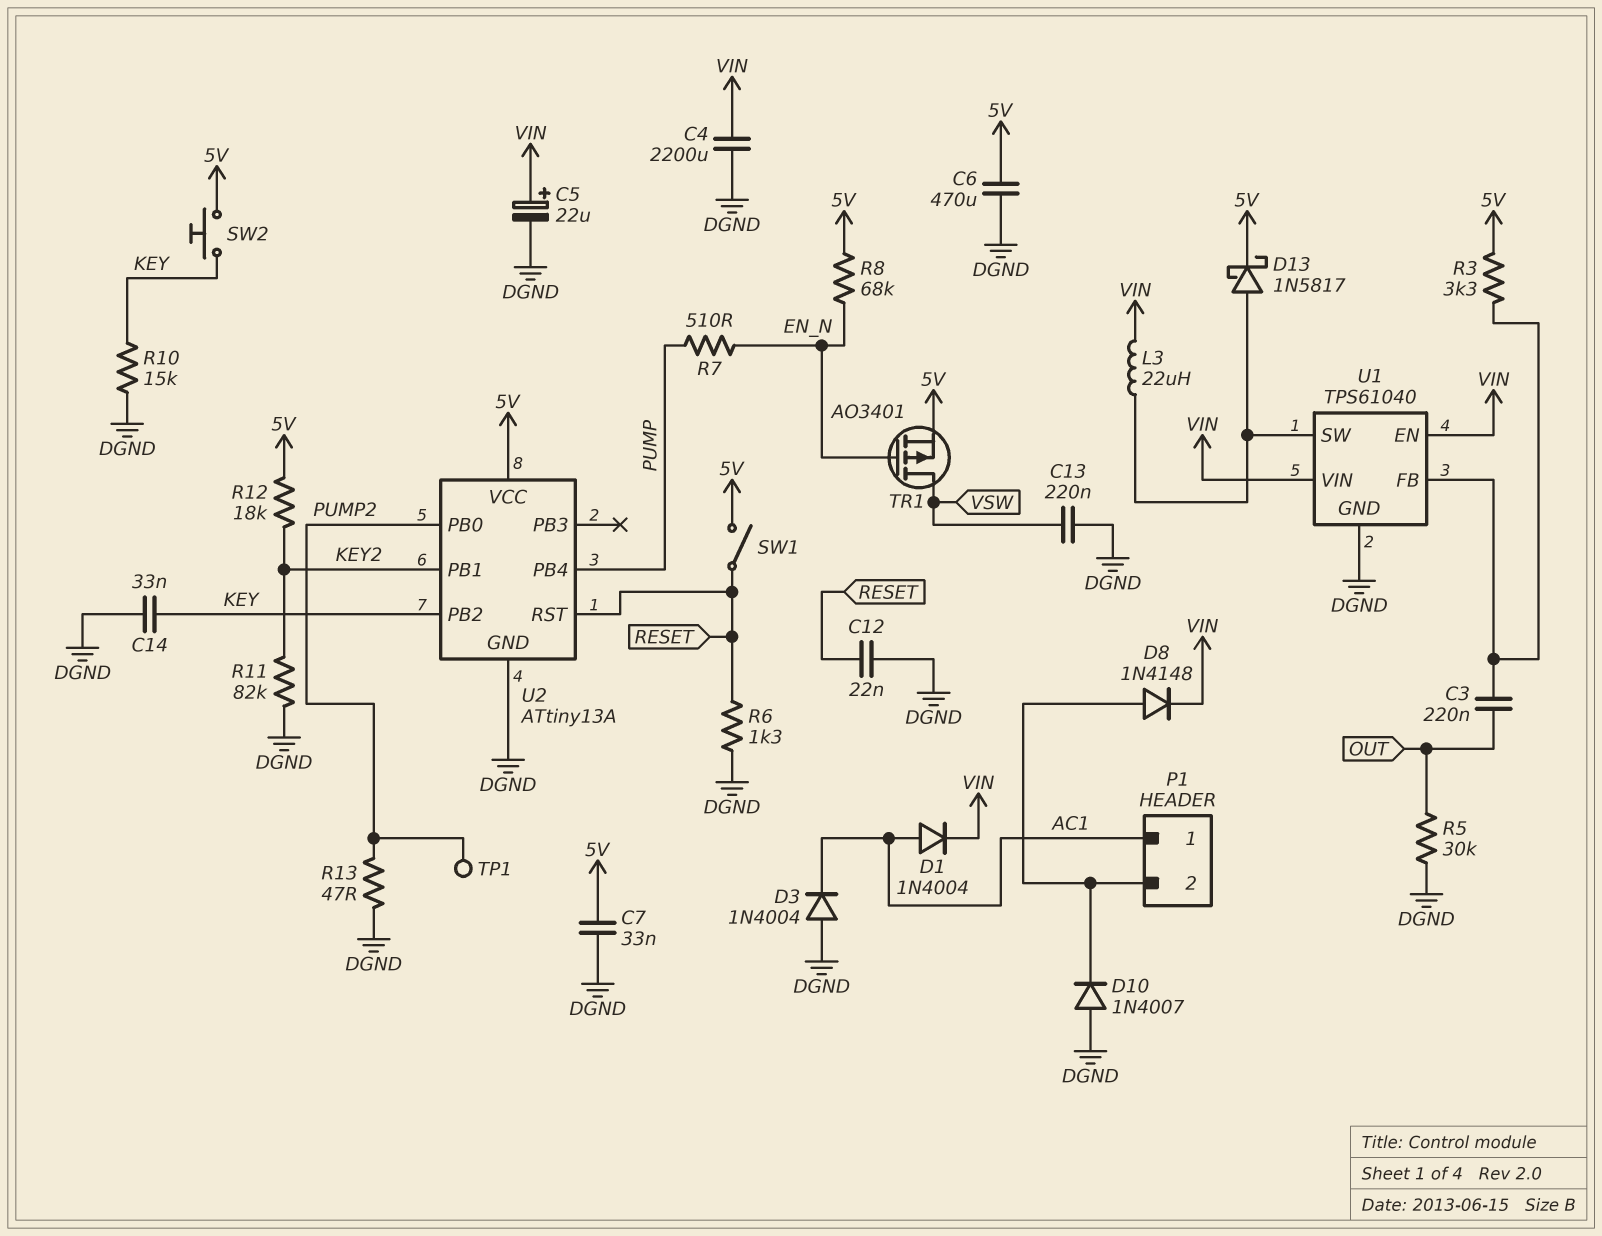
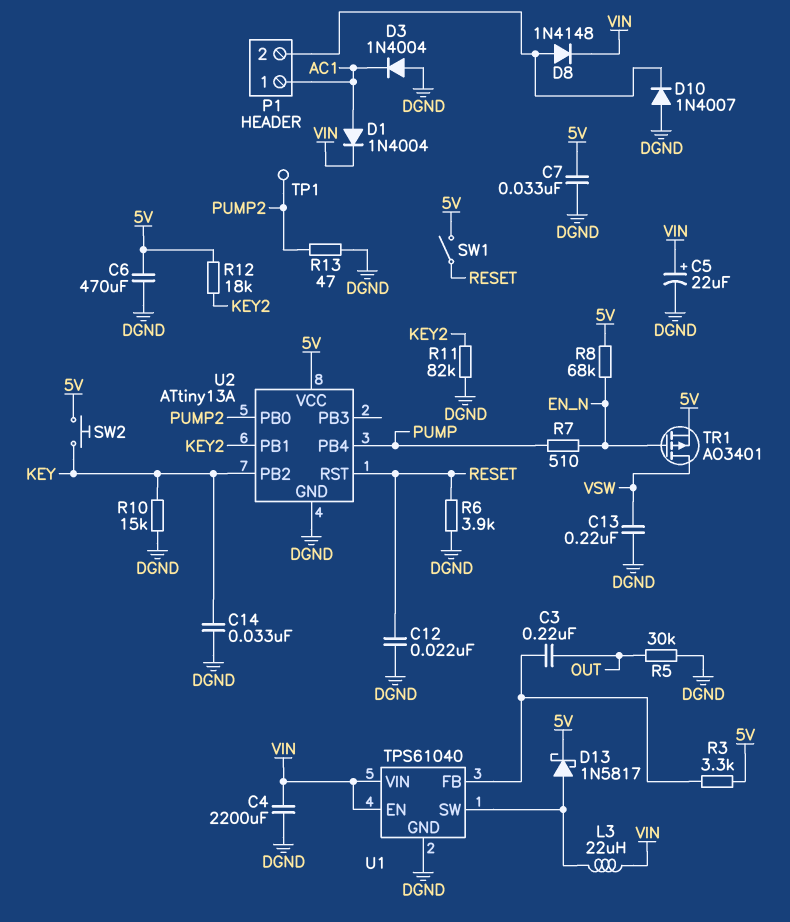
R6: 1.3k (DGND, RESET) -> 3.9k (DGND, RESET)

